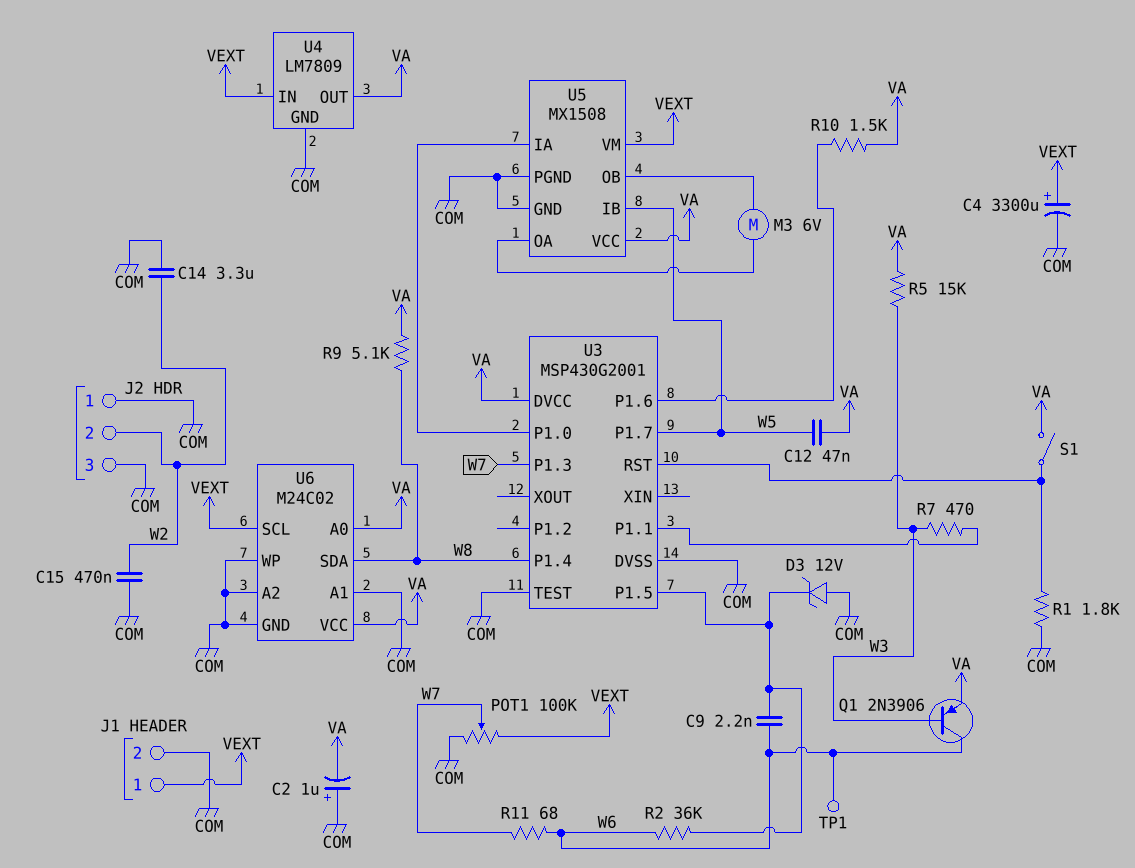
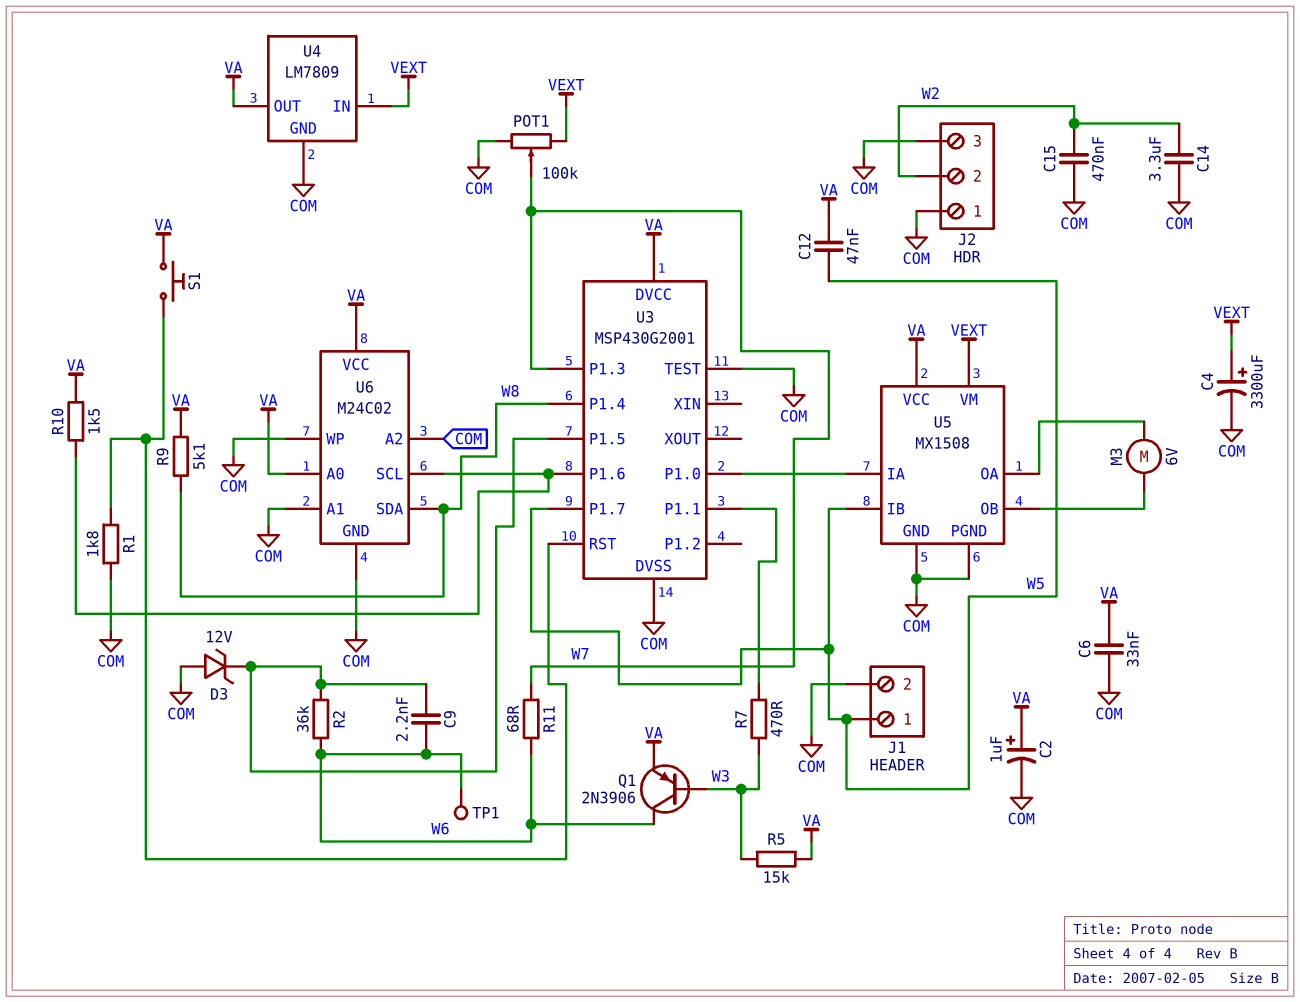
C2: 1uF (plus COM, minus VA) -> 1uF (plus VA, minus COM)
C6: none -> 33nF (COM, VA)
J1 pin 1: VEXT -> W5
S1: switch (U3/RST, VA) -> button (U3/RST, VA)
U6 pin SCL: VEXT -> U3/P1.6

